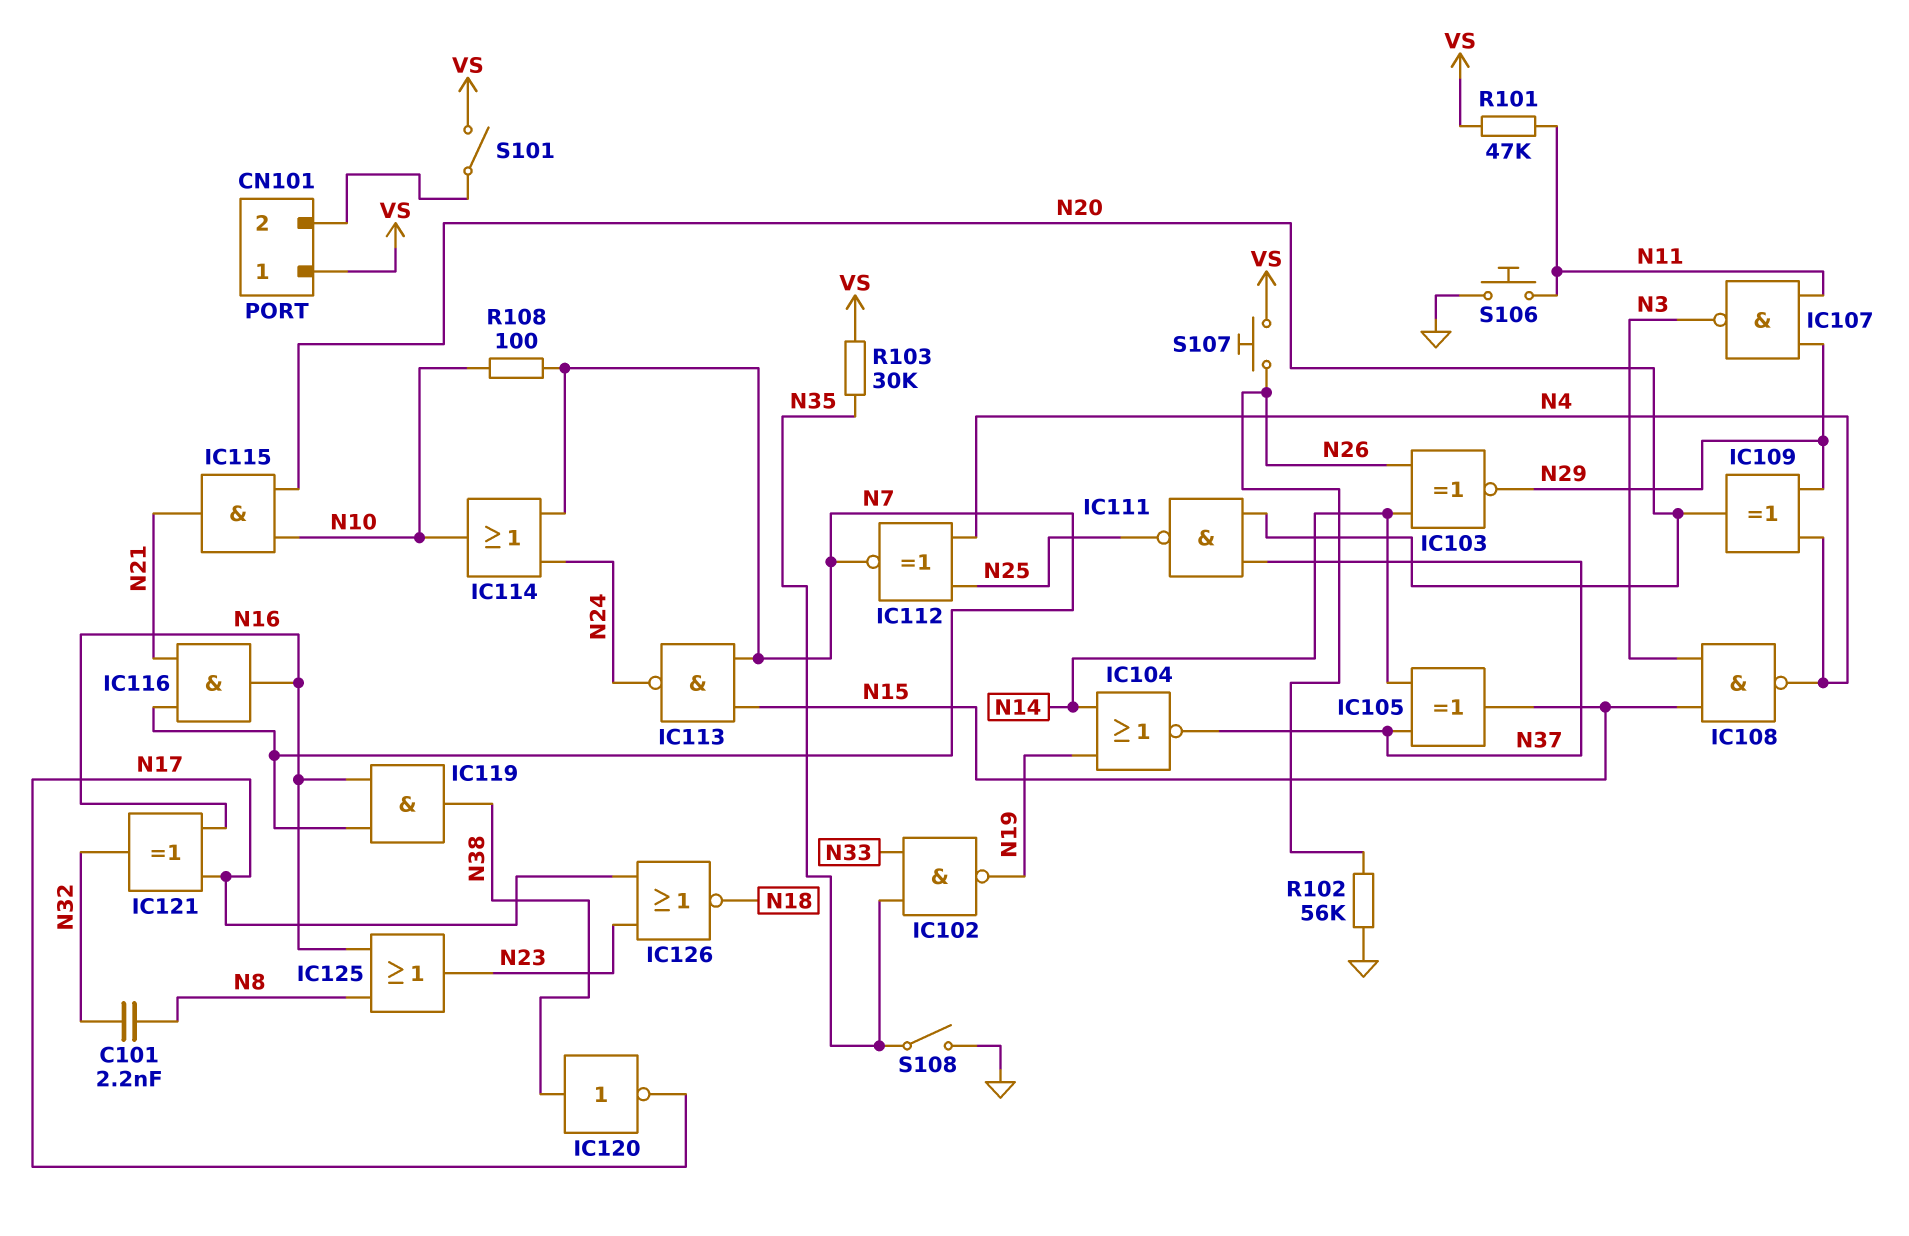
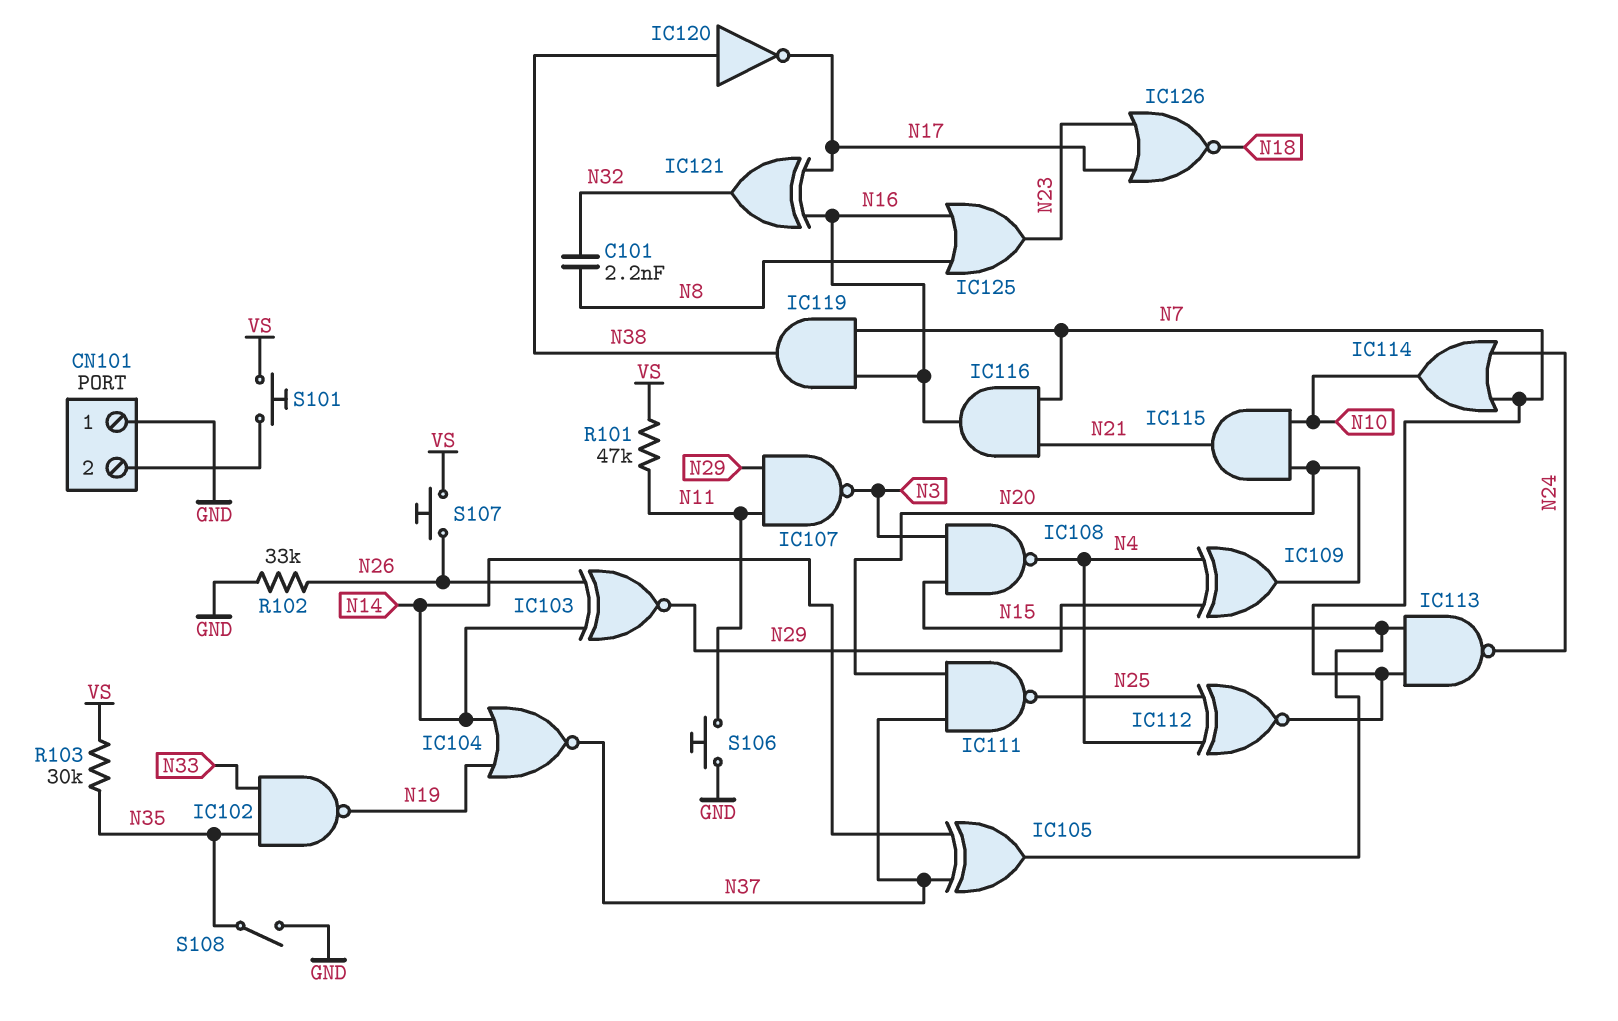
CN101 pin 1: VS -> GND
R102: 56k (GND, N26) -> 33k (GND, N26)
R108: 100 (N7, N10) -> none
S101: switch (CN101/2, VS) -> button (CN101/2, VS)

